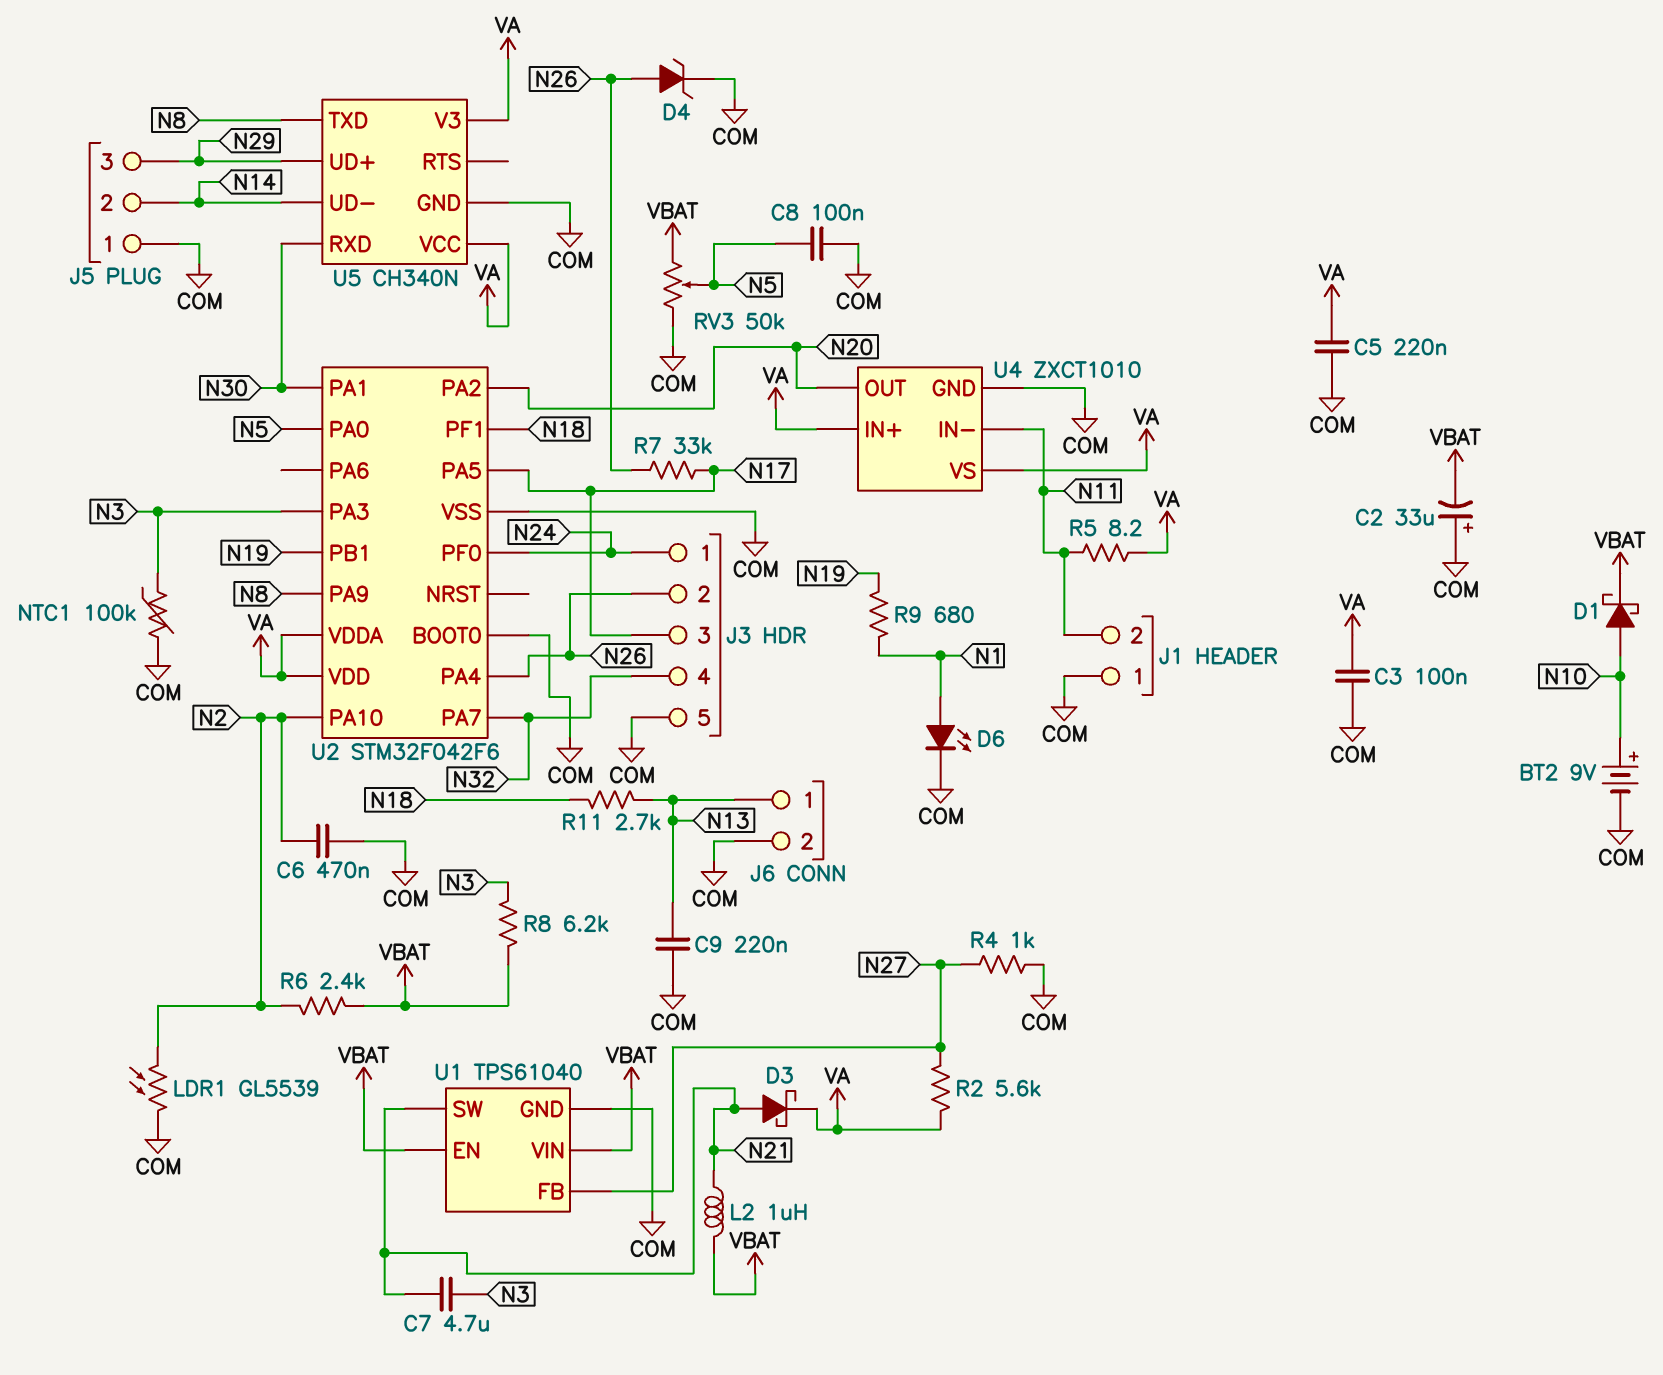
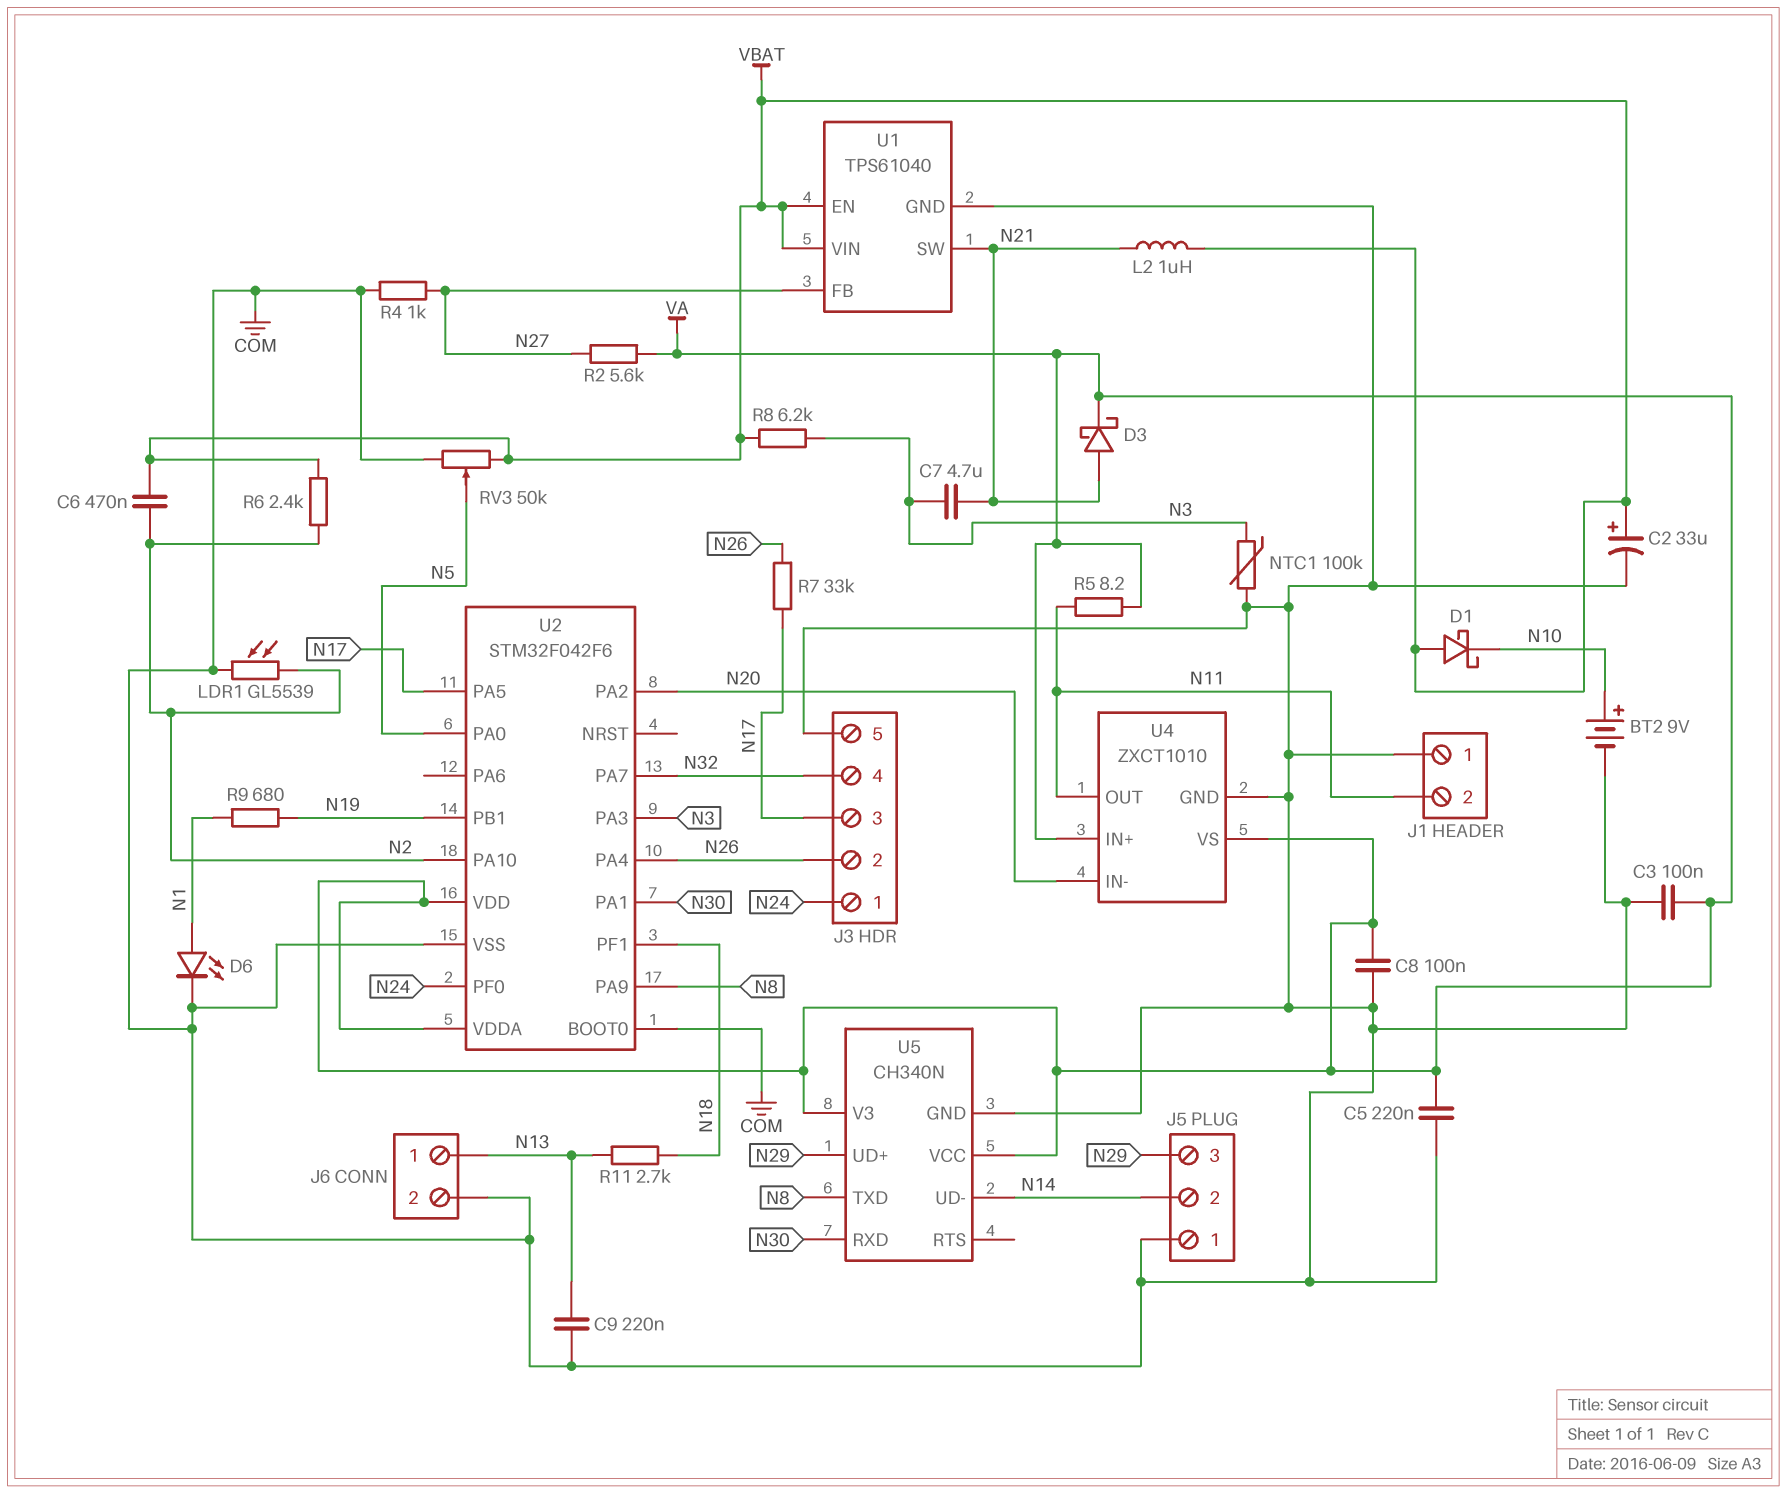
C2: 33uF (plus COM, minus VBAT) -> 33uF (plus VBAT, minus COM)
C6: 470nF (COM, N2) -> 470nF (N2, VBAT)
C8: 100nF (COM, N5) -> 100nF (COM, VA)
D1: schottky (A N10, K VBAT) -> schottky (A VBAT, K N10)
D4: zener (A N26, K COM) -> none
U4 pin IN-: N11 -> N20
U4 pin OUT: N20 -> N11

